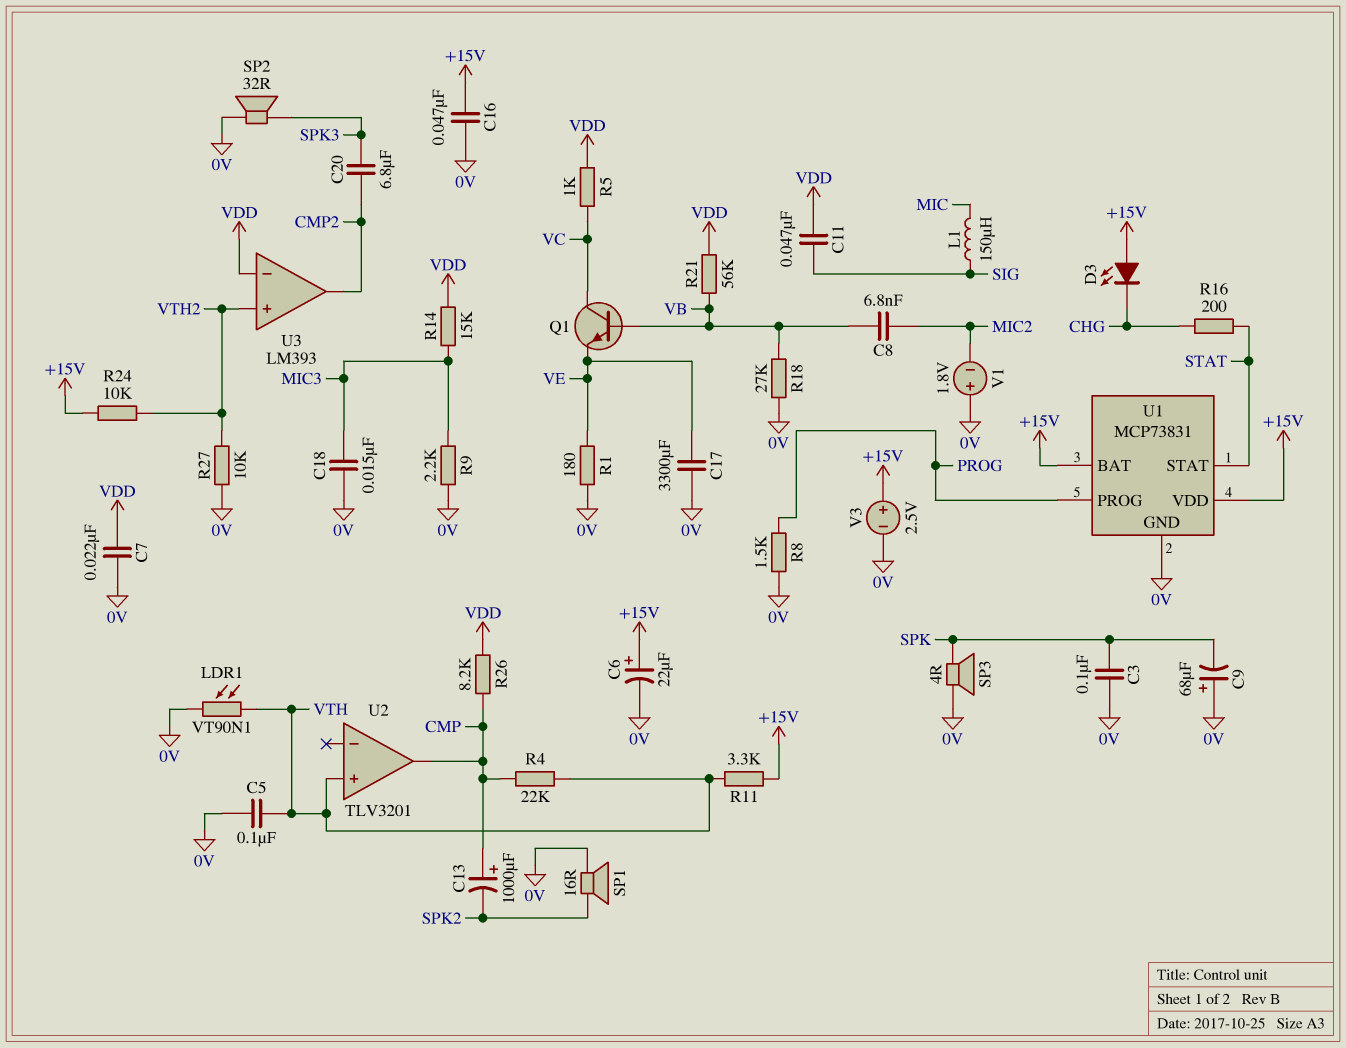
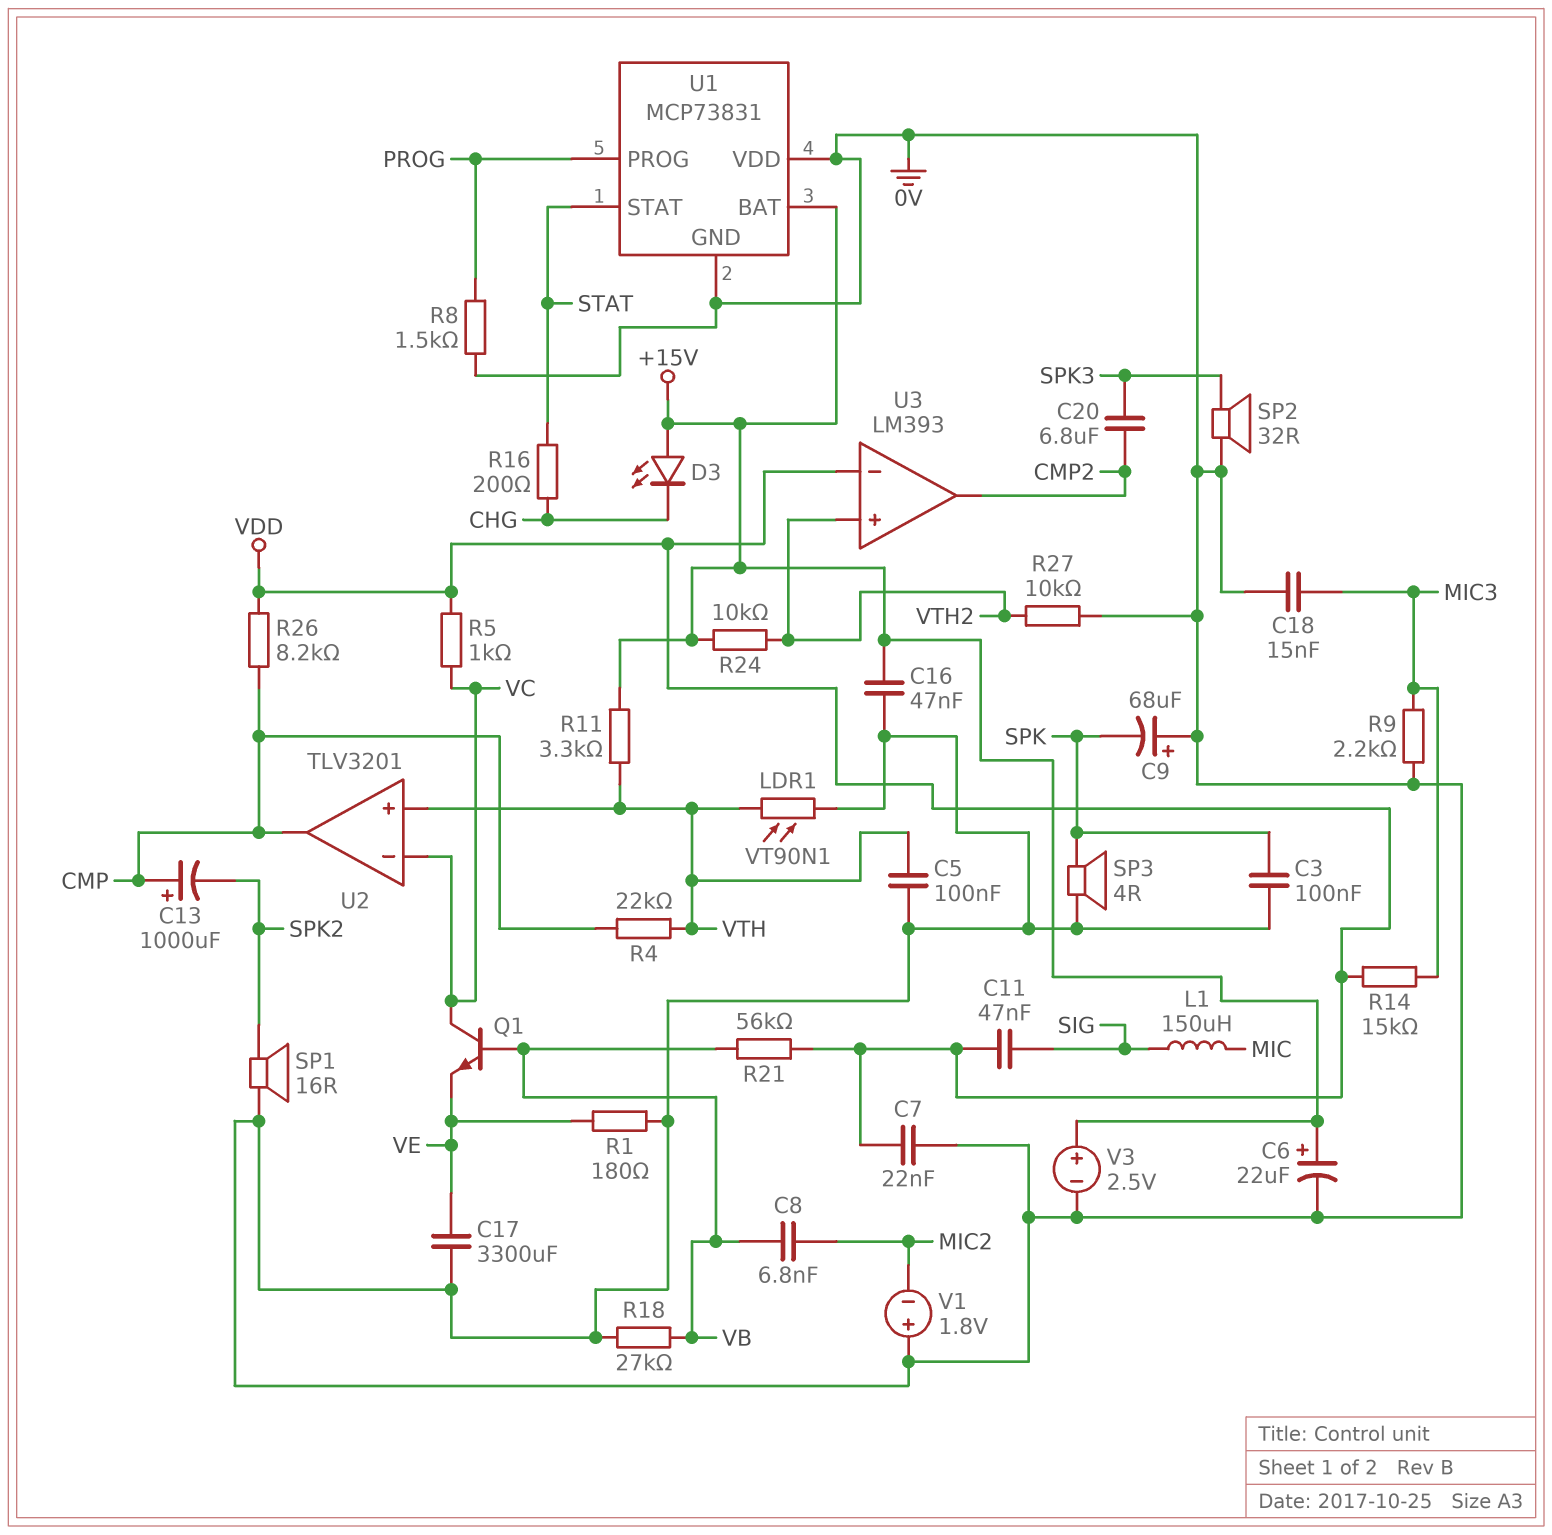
U1 pin VDD: +15V -> 0V
U2 pin in-: none -> VC

